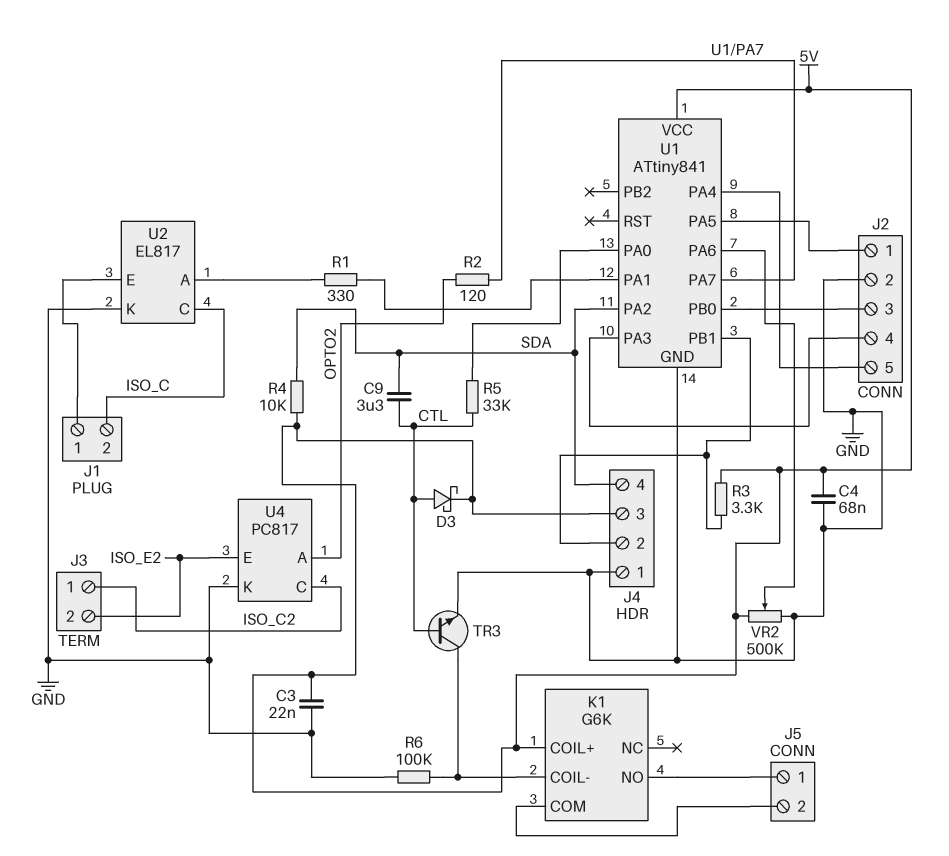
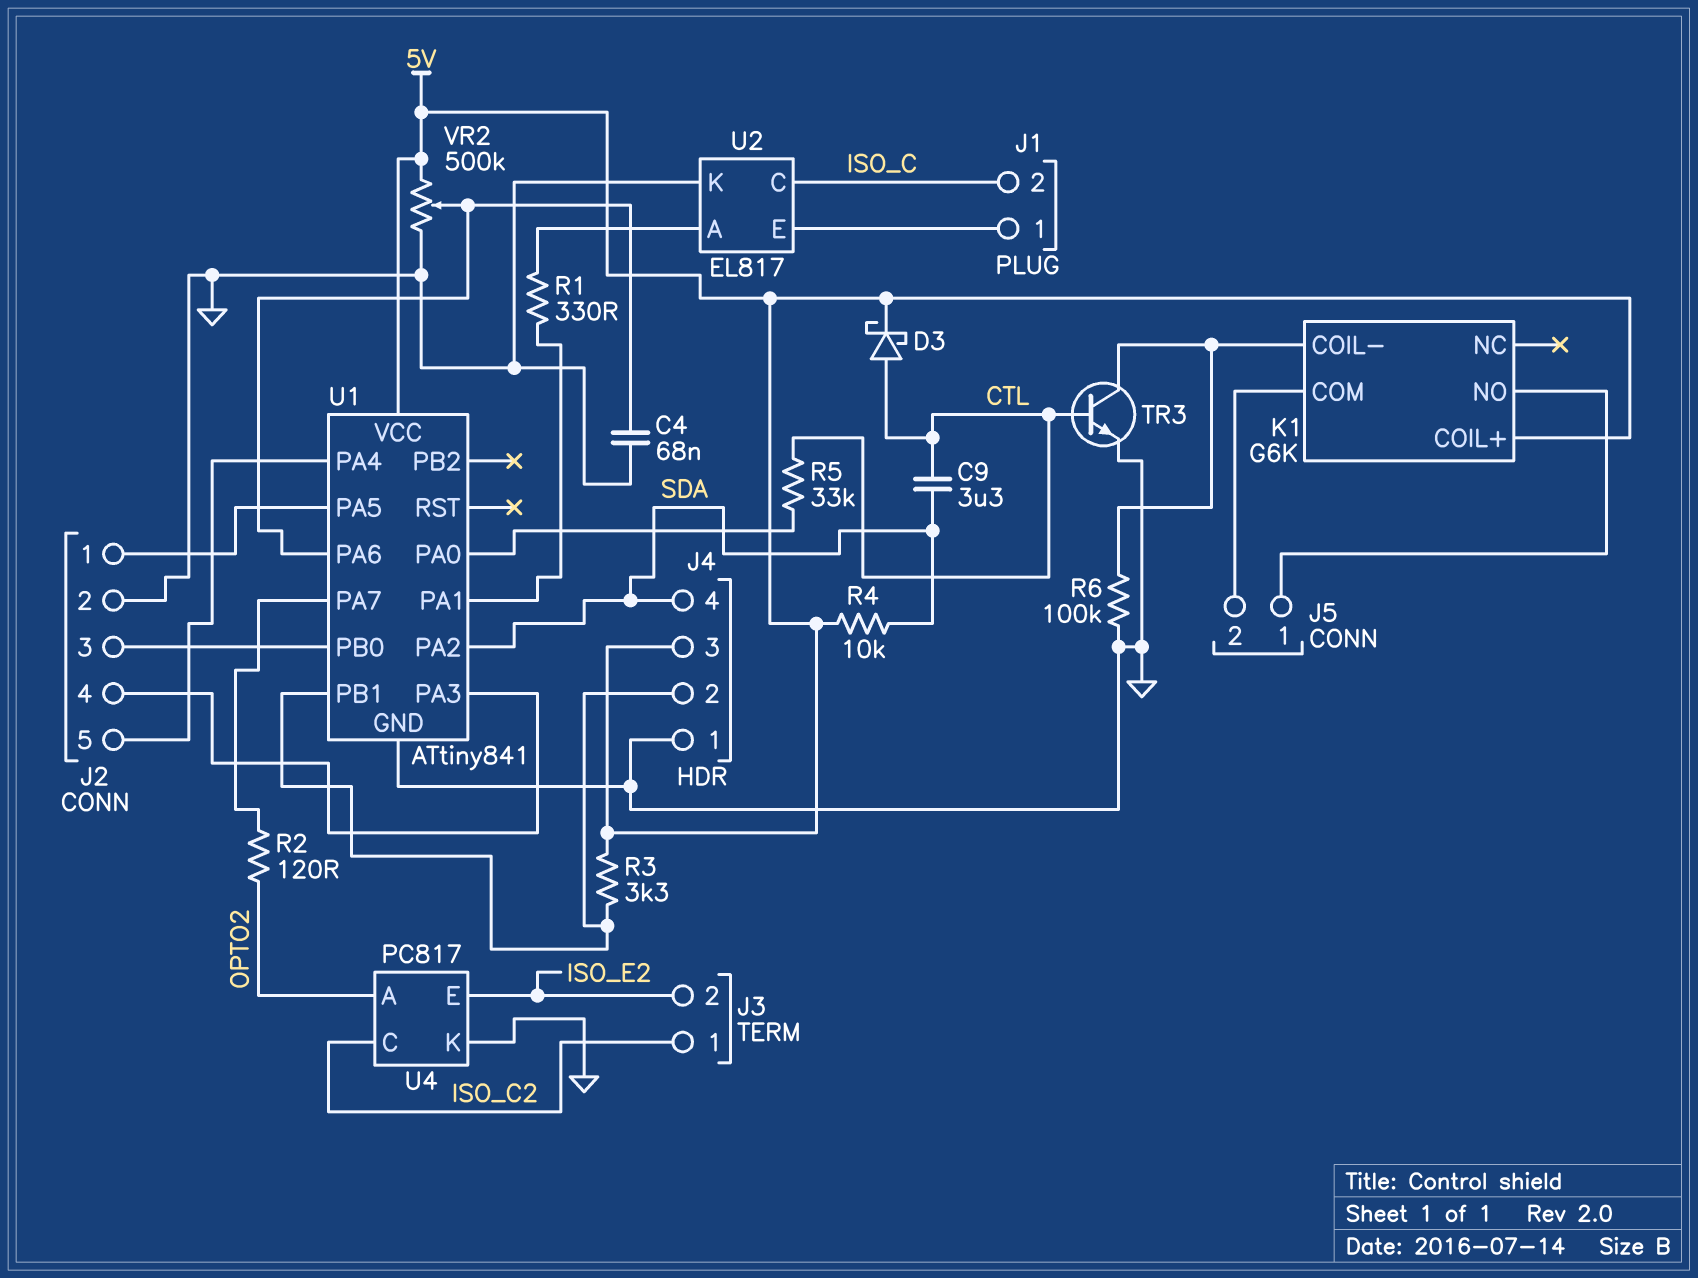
C3: 22nF (5V, GND) -> none
C4: 68nF (5V, GND) -> 68nF (GND, U1/PA6)

